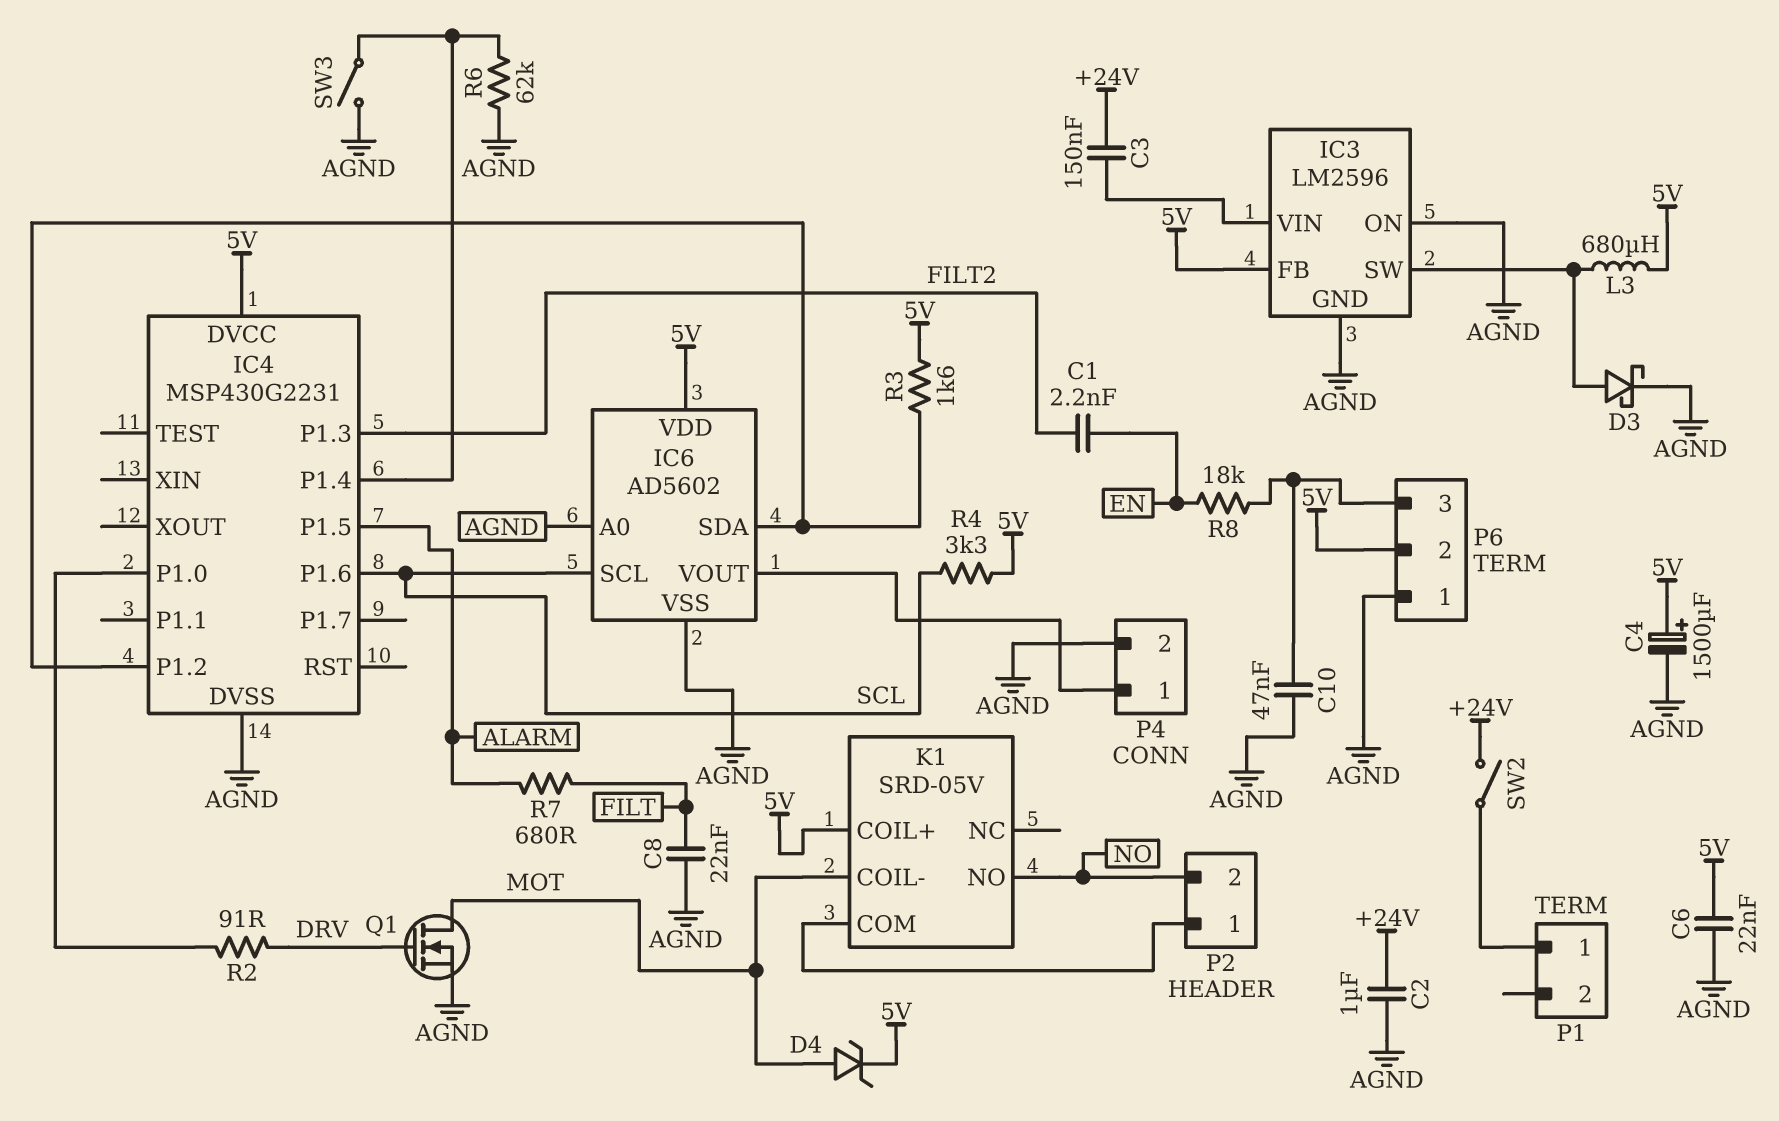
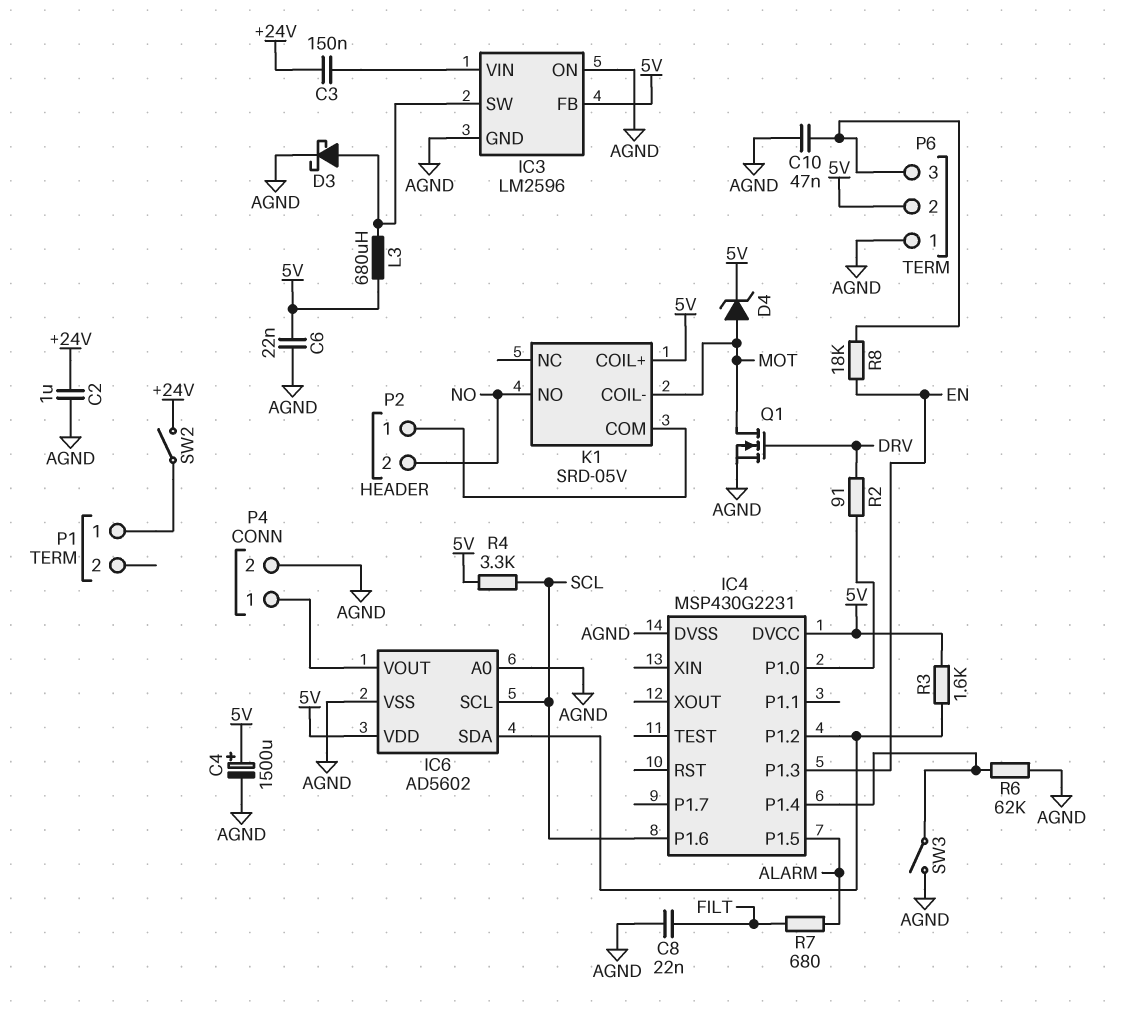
C1: 2.2nF (EN, FILT2) -> none
IC4 pin P1.3: FILT2 -> EN

